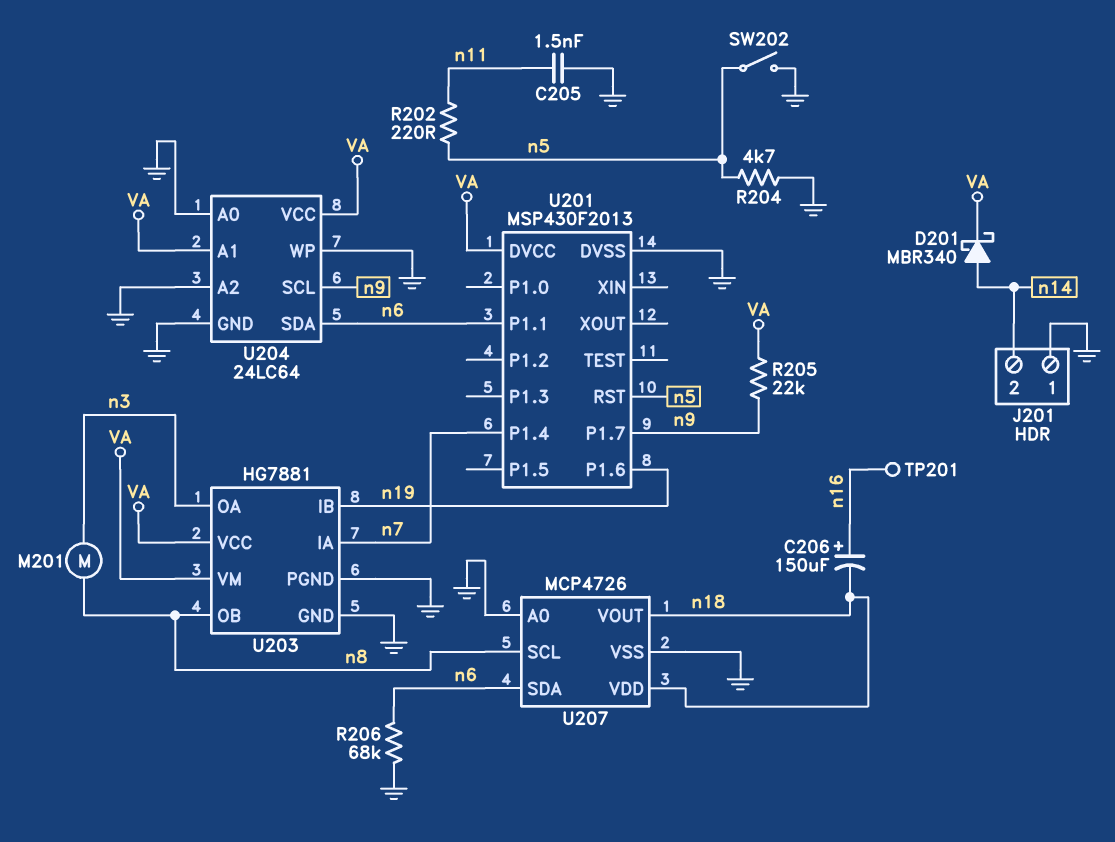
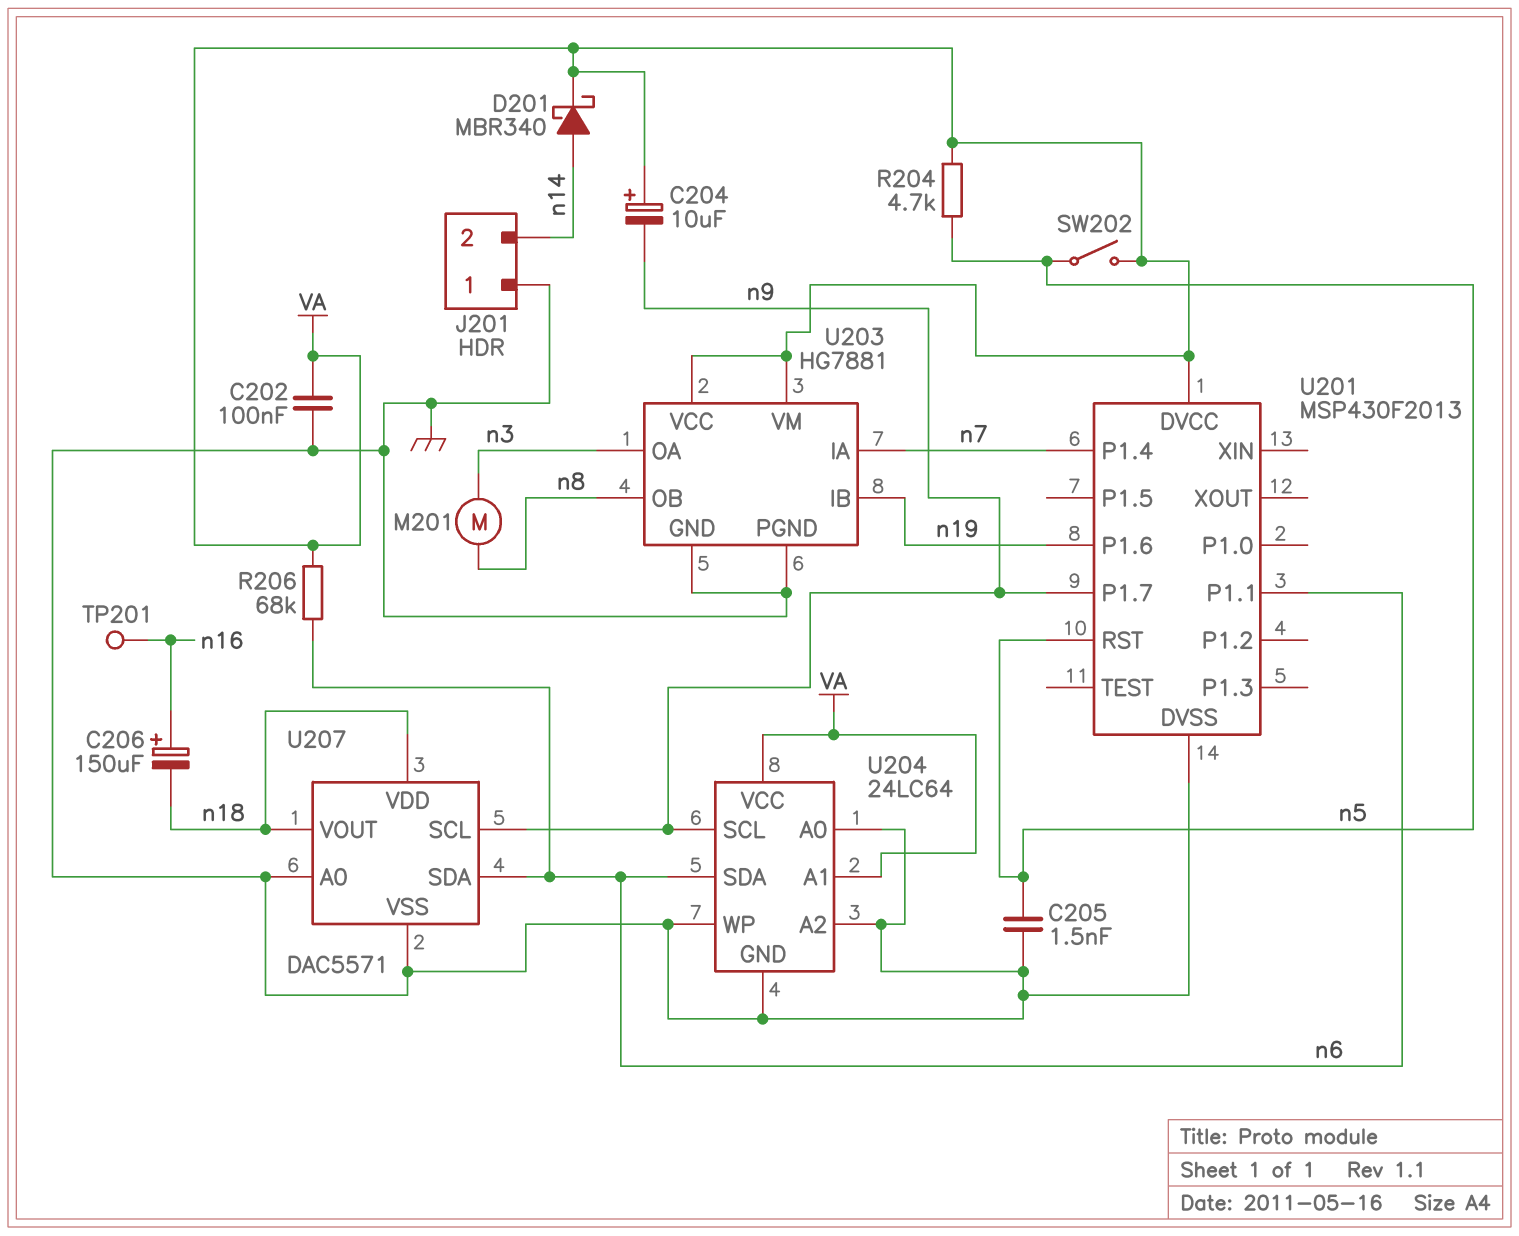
C202: none -> 100nF (GND, VA)
C204: none -> 10uF (plus VA, minus n9)
C205: 1.5nF (GND, n11) -> 1.5nF (GND, n5)
R202: 220 (n5, n11) -> none
R204: 4.7k (GND, n5) -> 4.7k (VA, n5)
R205: 22k (VA, n9) -> none
R206: 68k (GND, n6) -> 68k (VA, n6)
SW202: switch (GND, n5) -> switch (VA, n5)
U207: MCP4726 -> DAC5571
U207 pin SCL: n8 -> n9

